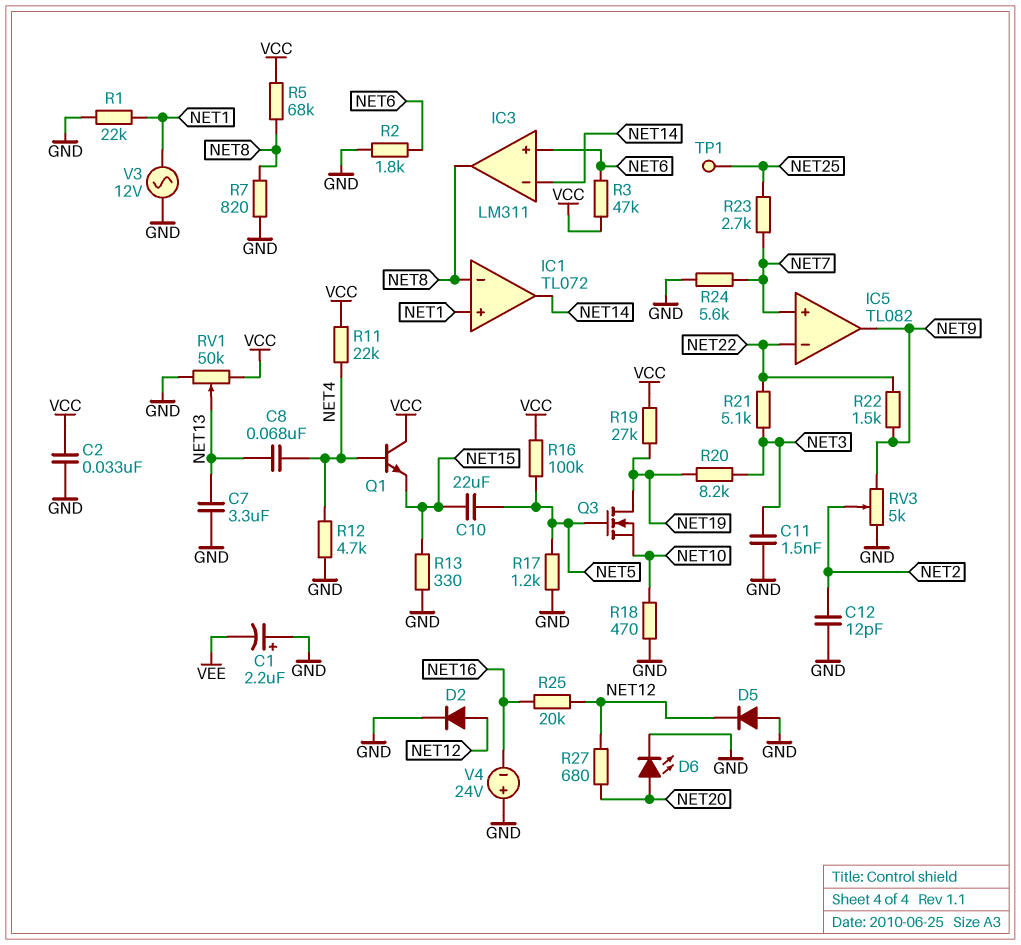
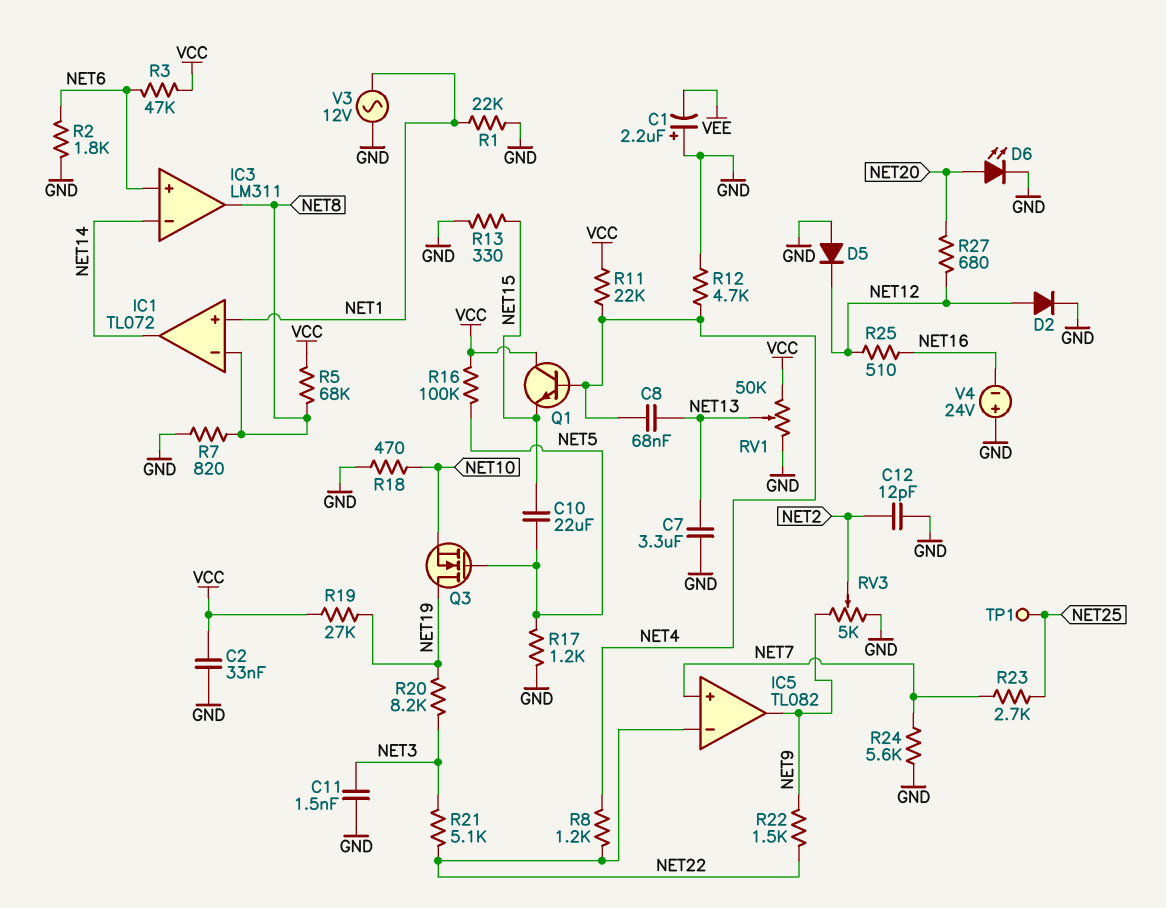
R8: none -> 1.2k (NET4, NET22)
R25: 20k (NET12, NET16) -> 510 (NET12, NET16)

